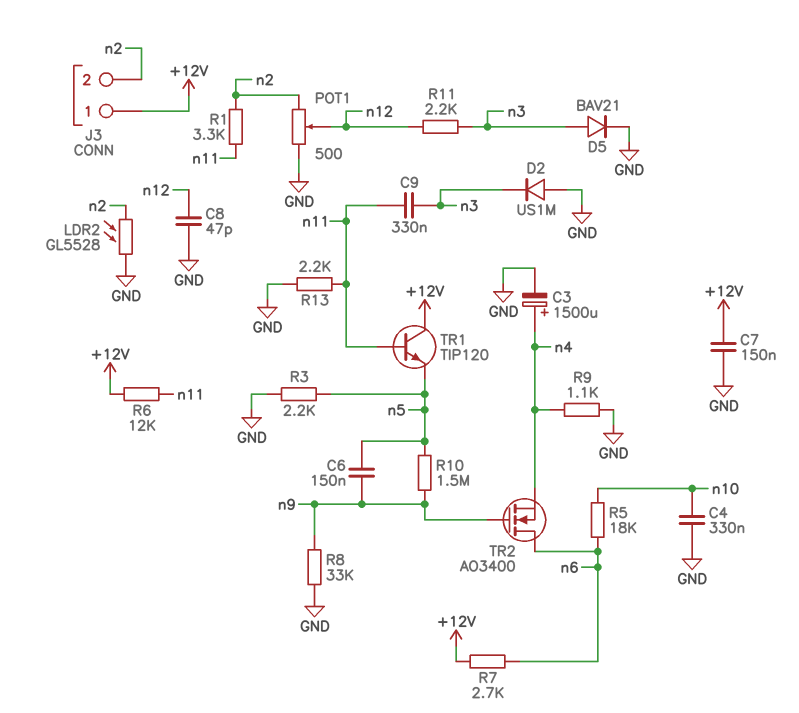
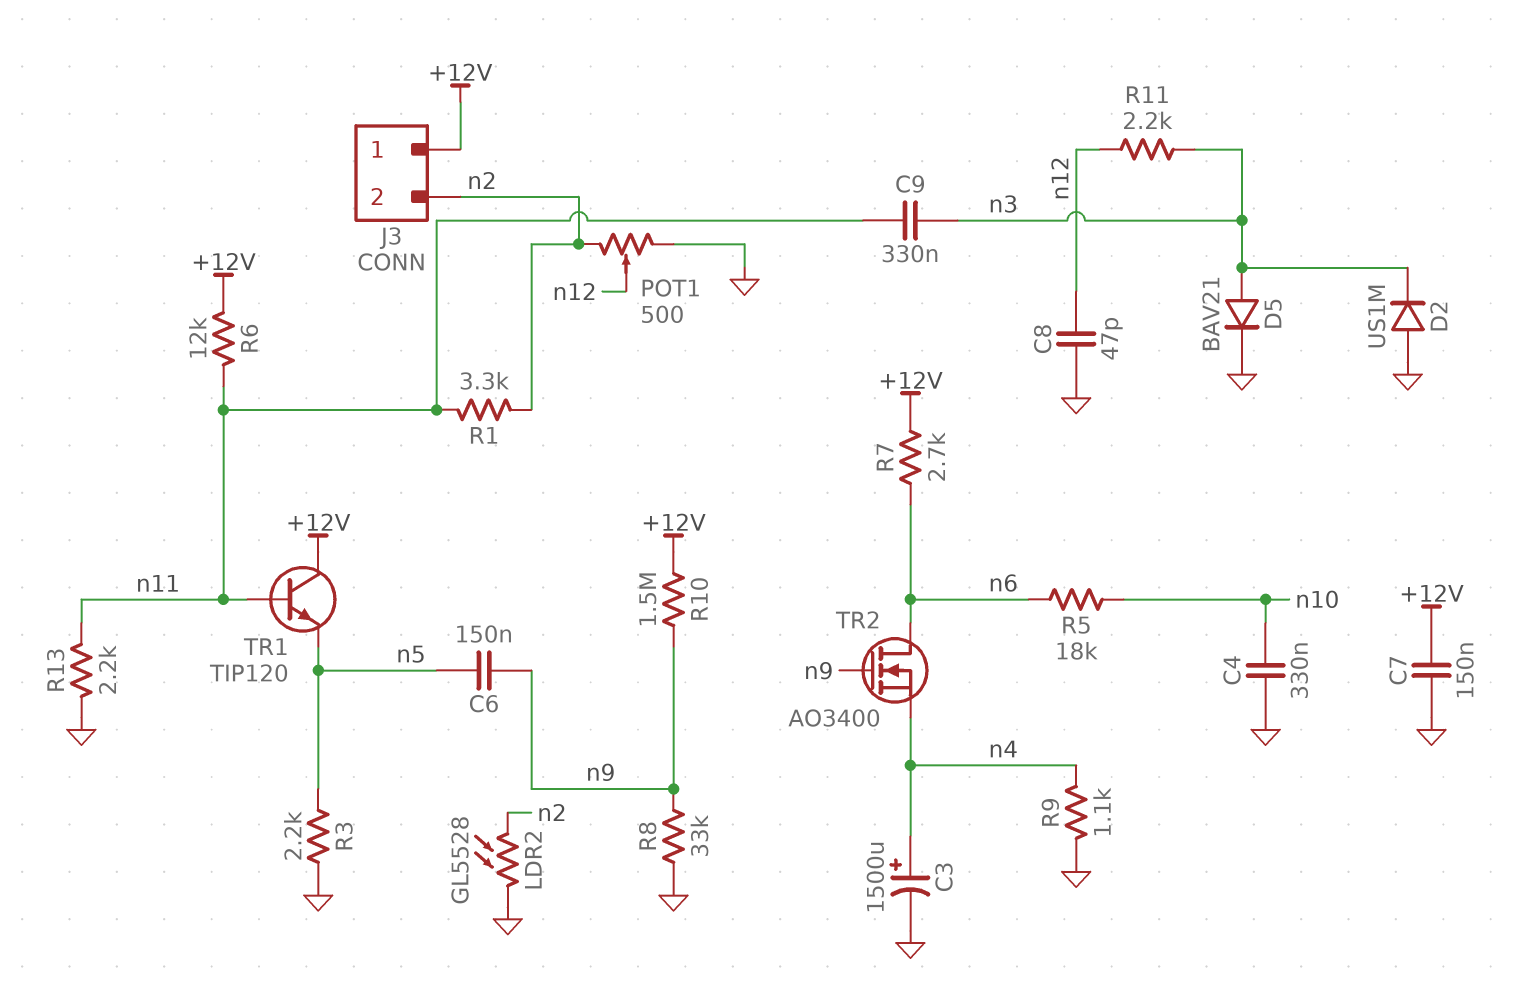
R10: 1.5M (n5, n9) -> 1.5M (+12V, n9)

